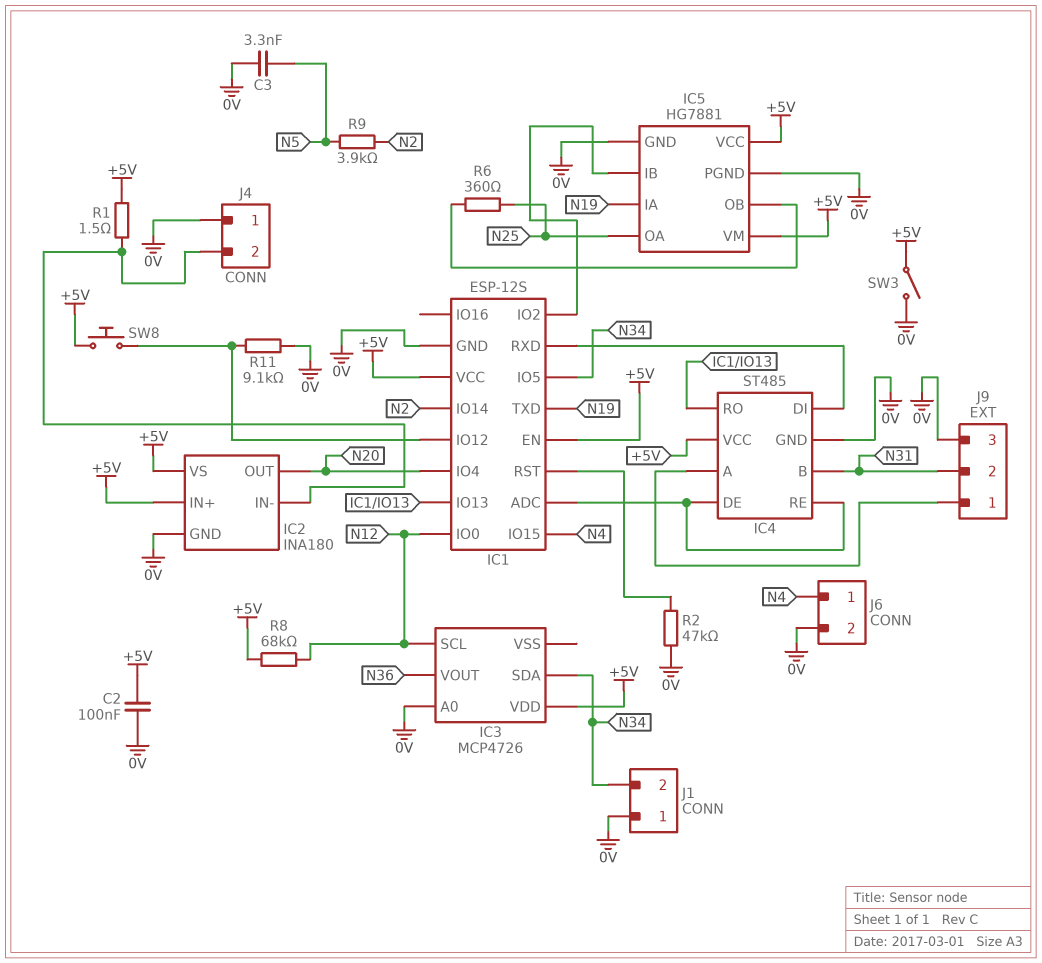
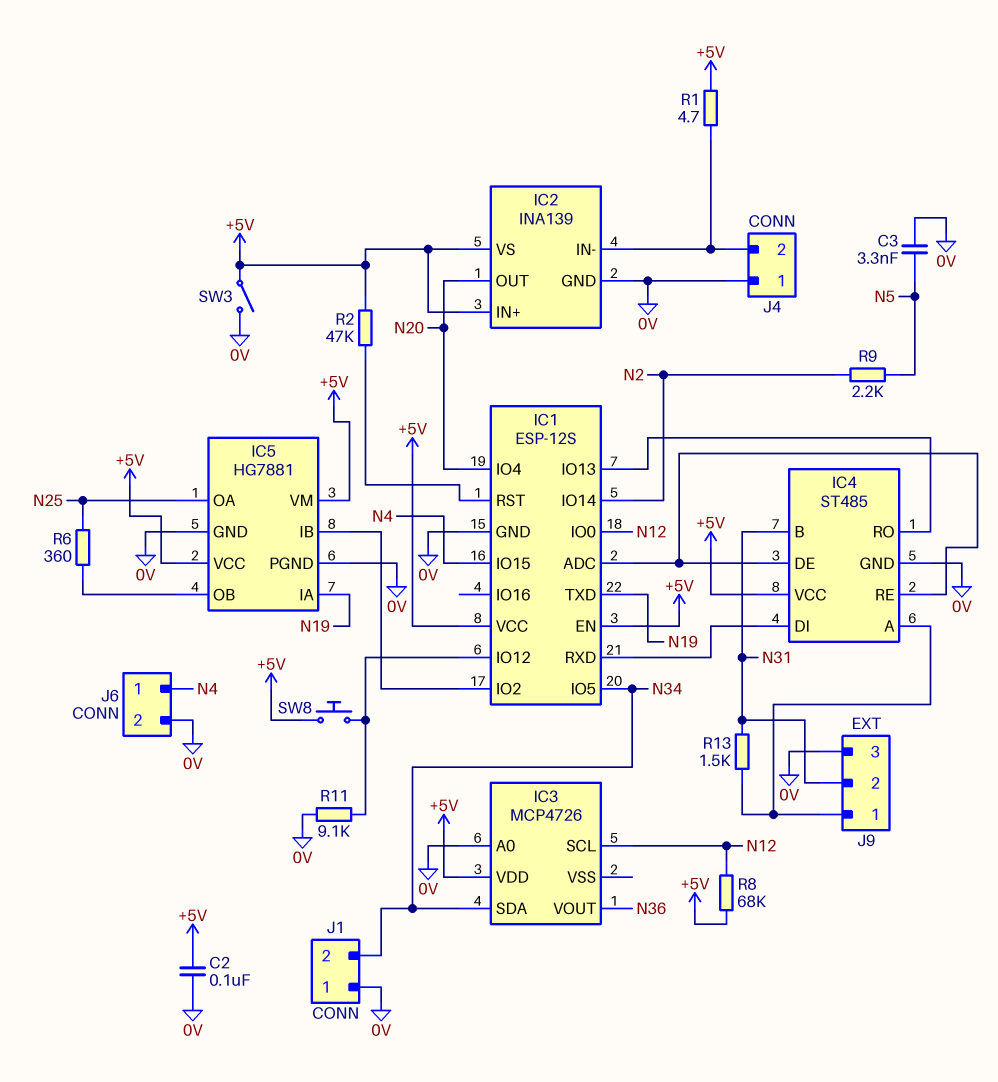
IC2: INA180 -> INA139
R1: 1.5 (+5V, IC2/IN-) -> 4.7 (+5V, IC2/IN-)
R2: 47k (0V, IC1/RST) -> 47k (+5V, IC1/RST)
R9: 3.9k (N2, N5) -> 2.2k (N2, N5)
R13: none -> 1.5k (IC4/A, N31)

